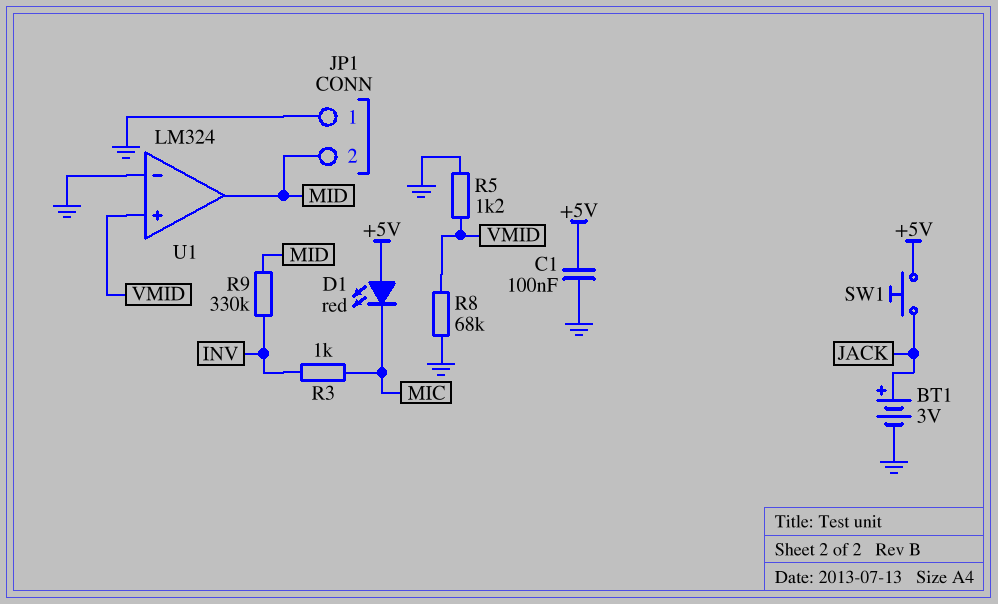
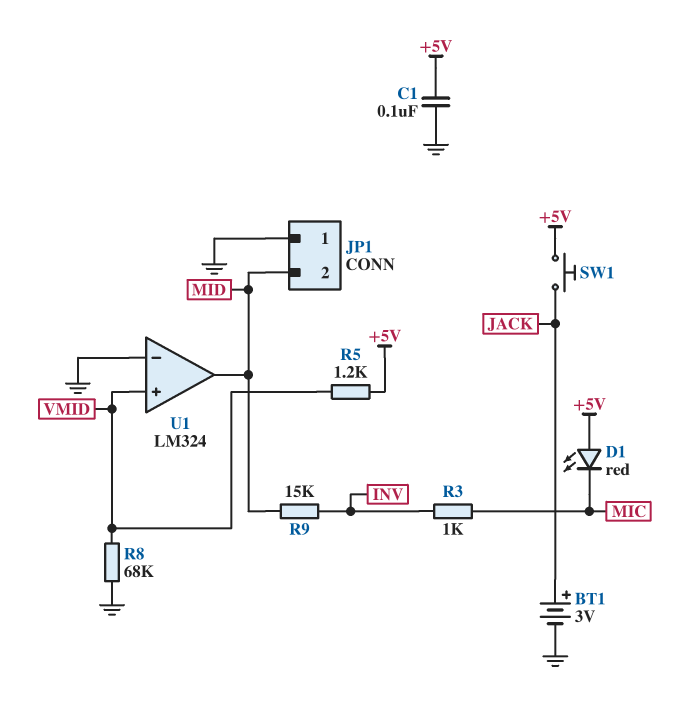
R5: 1.2k (GND, VMID) -> 1.2k (+5V, VMID)
R9: 330k (INV, MID) -> 15k (INV, MID)

